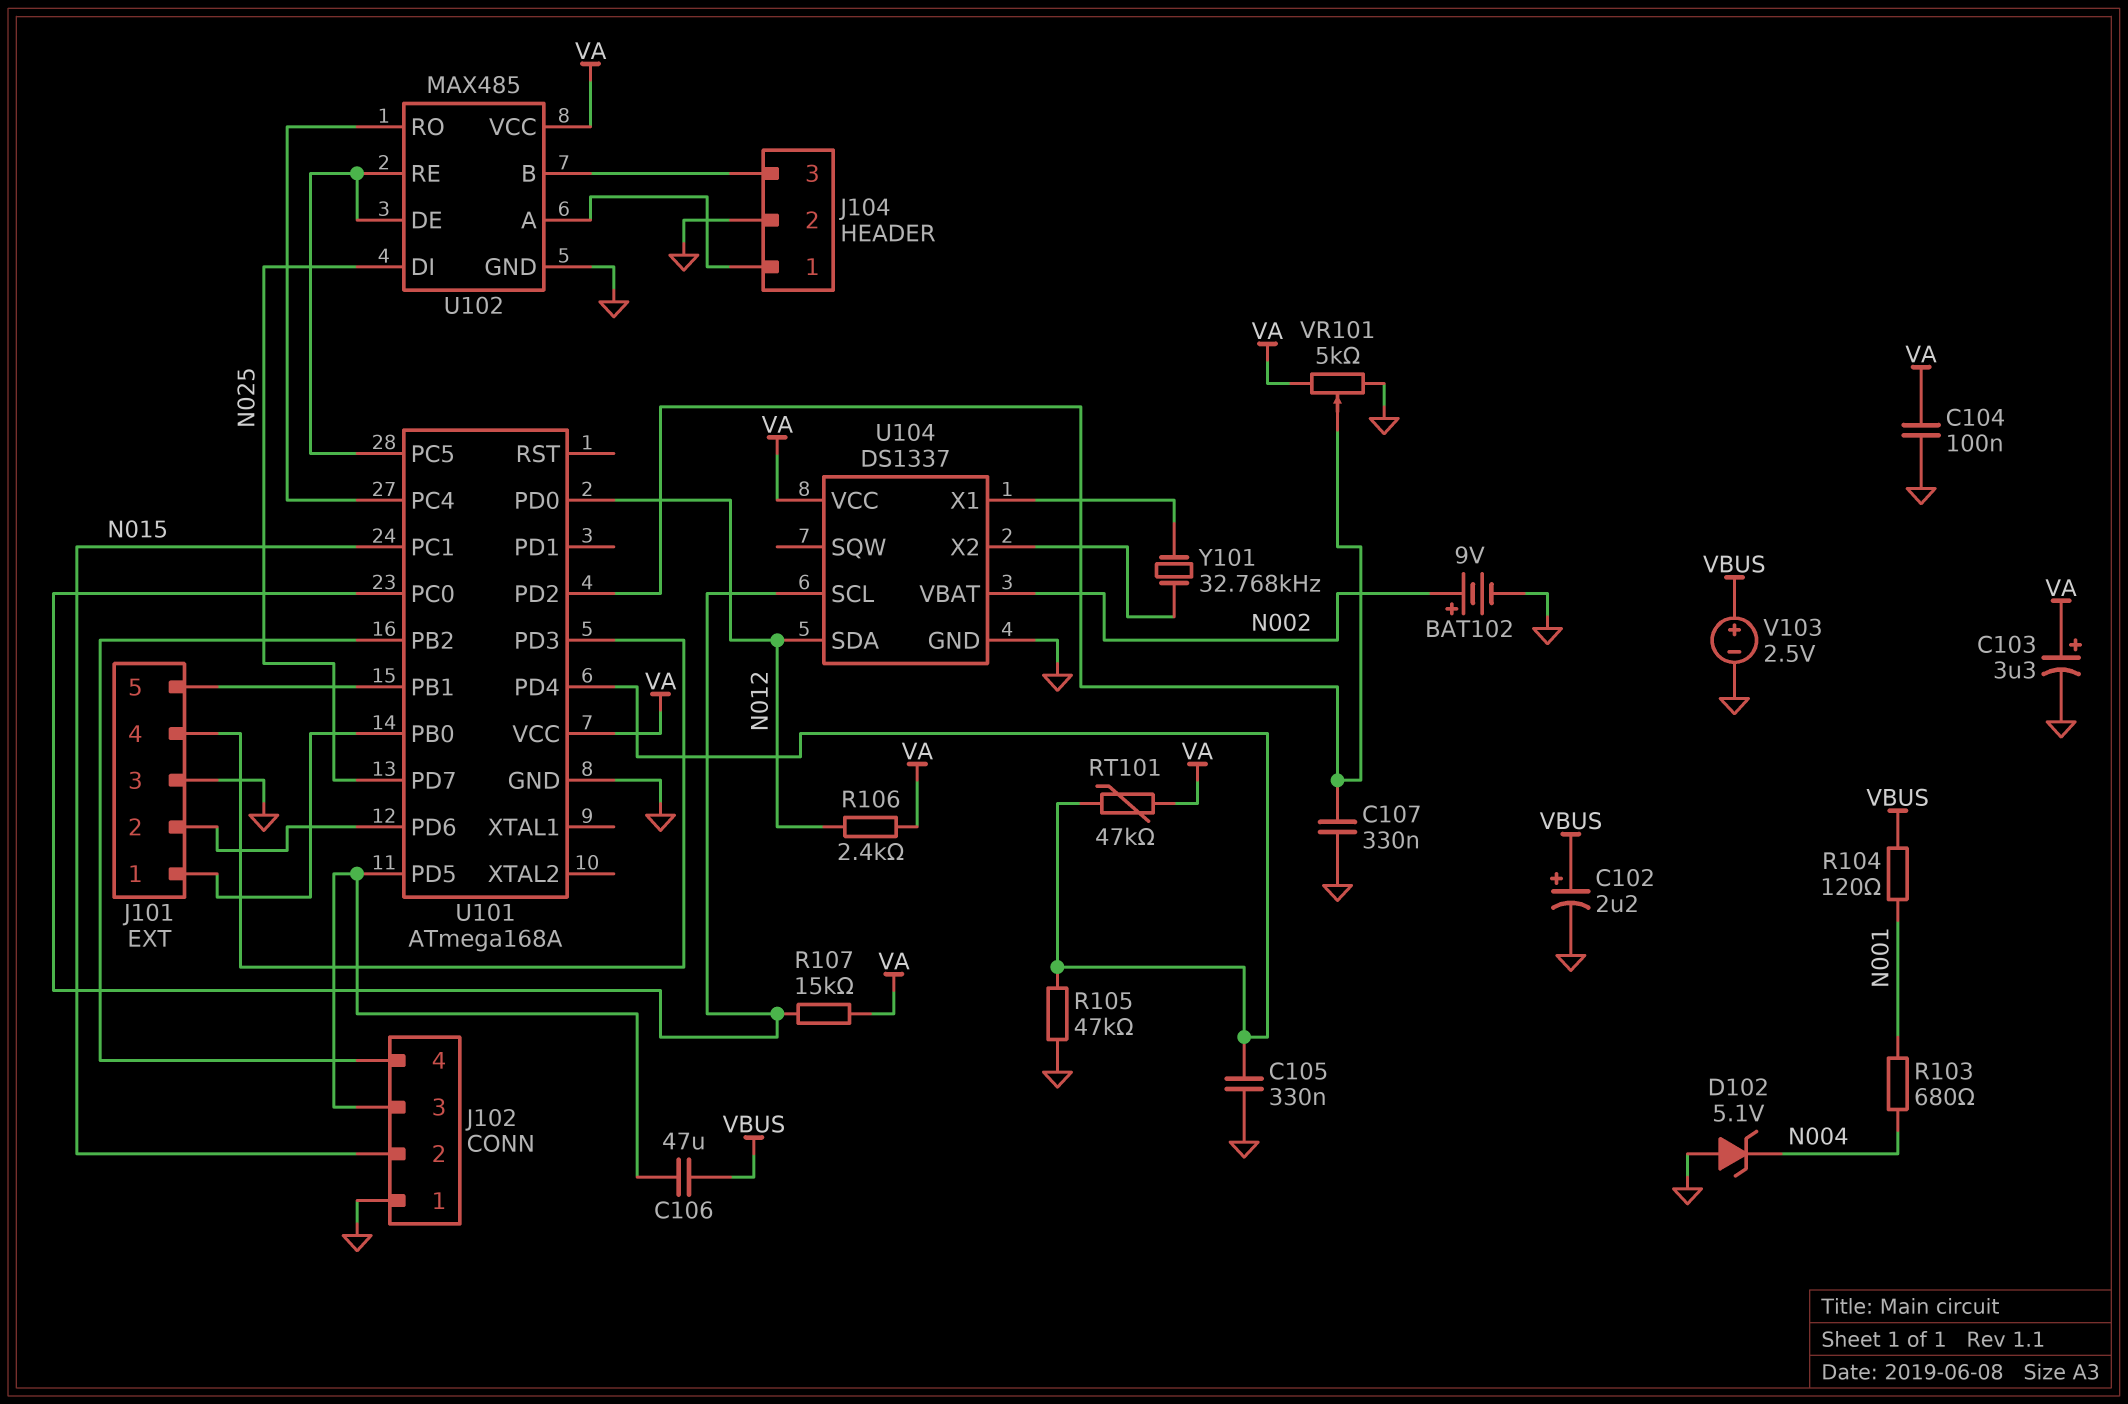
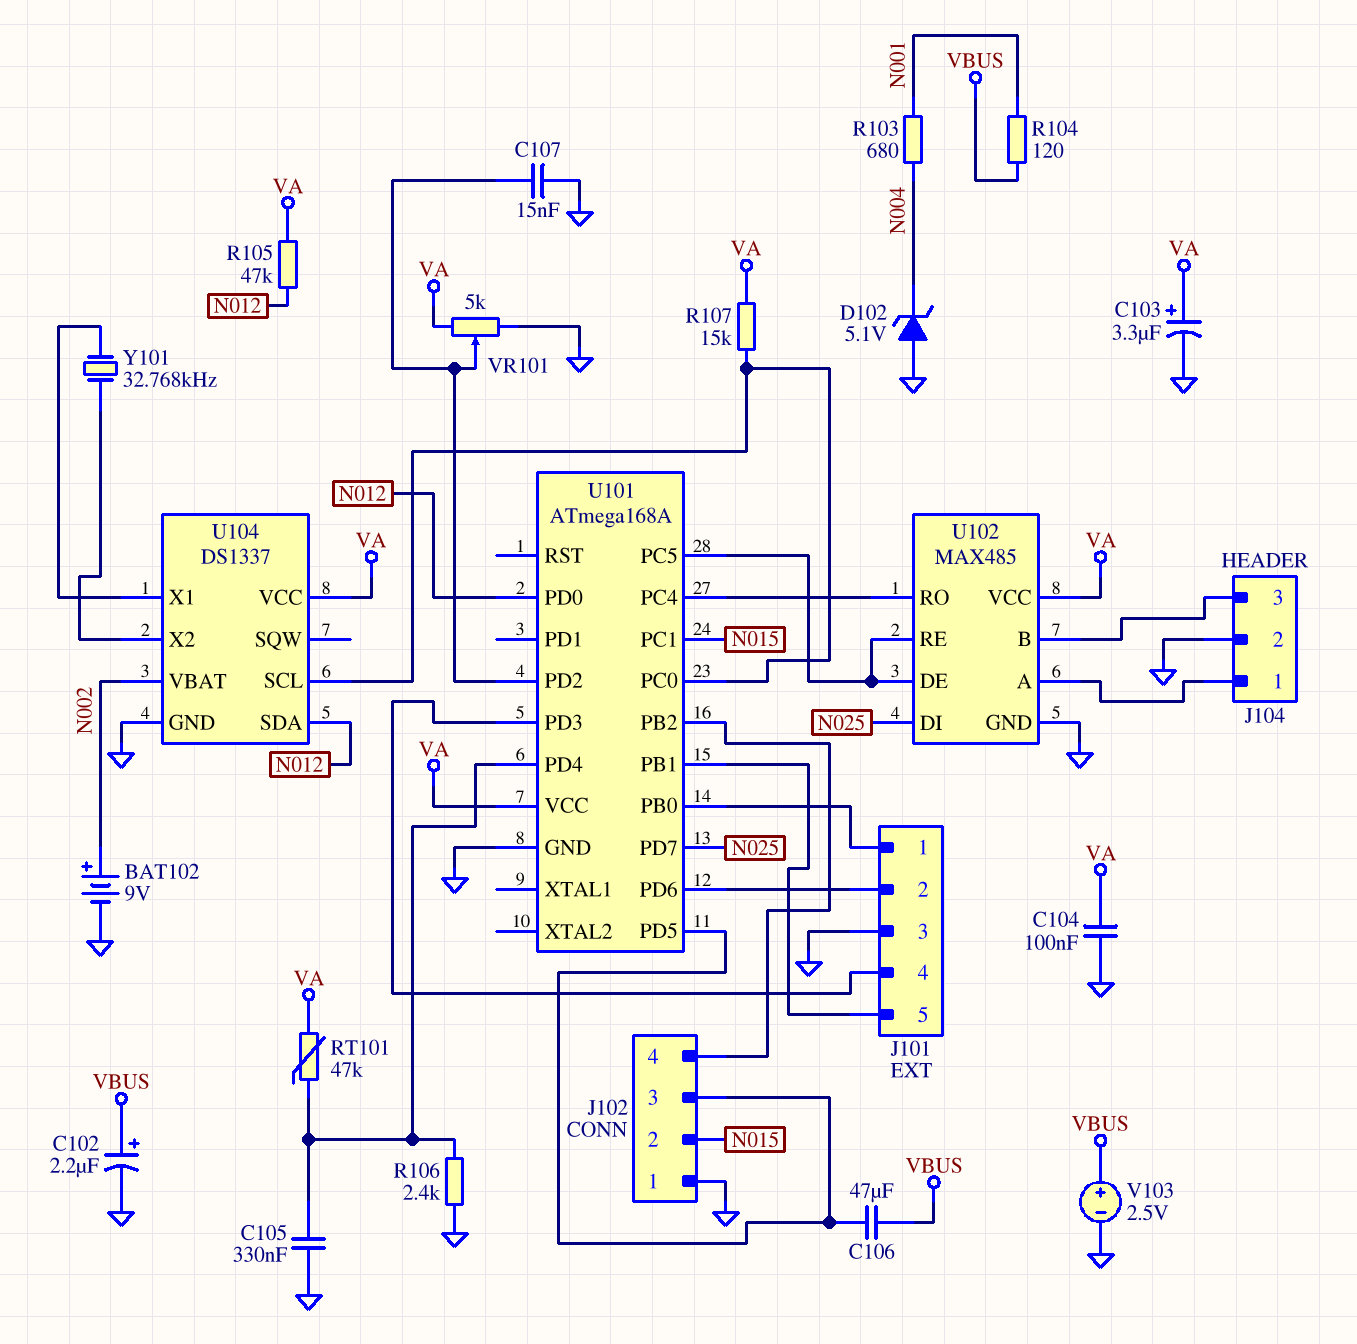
C107: 330nF (GND, U101/PD2) -> 15nF (GND, U101/PD2)
R105: 47k (GND, U101/PD4) -> 47k (N012, VA)
R106: 2.4k (N012, VA) -> 2.4k (GND, U101/PD4)

